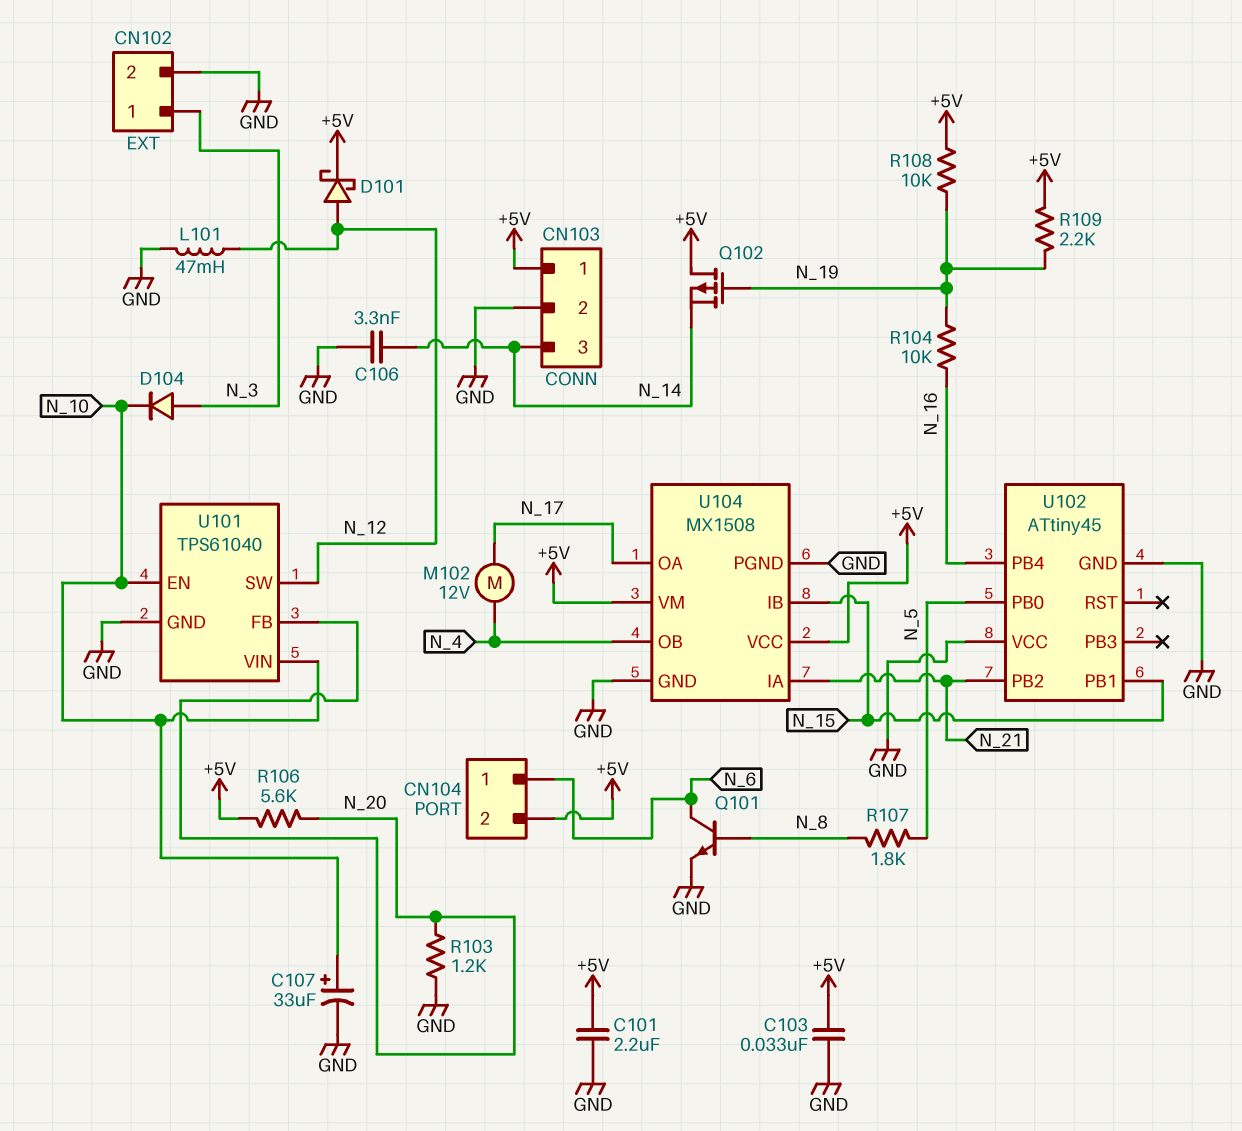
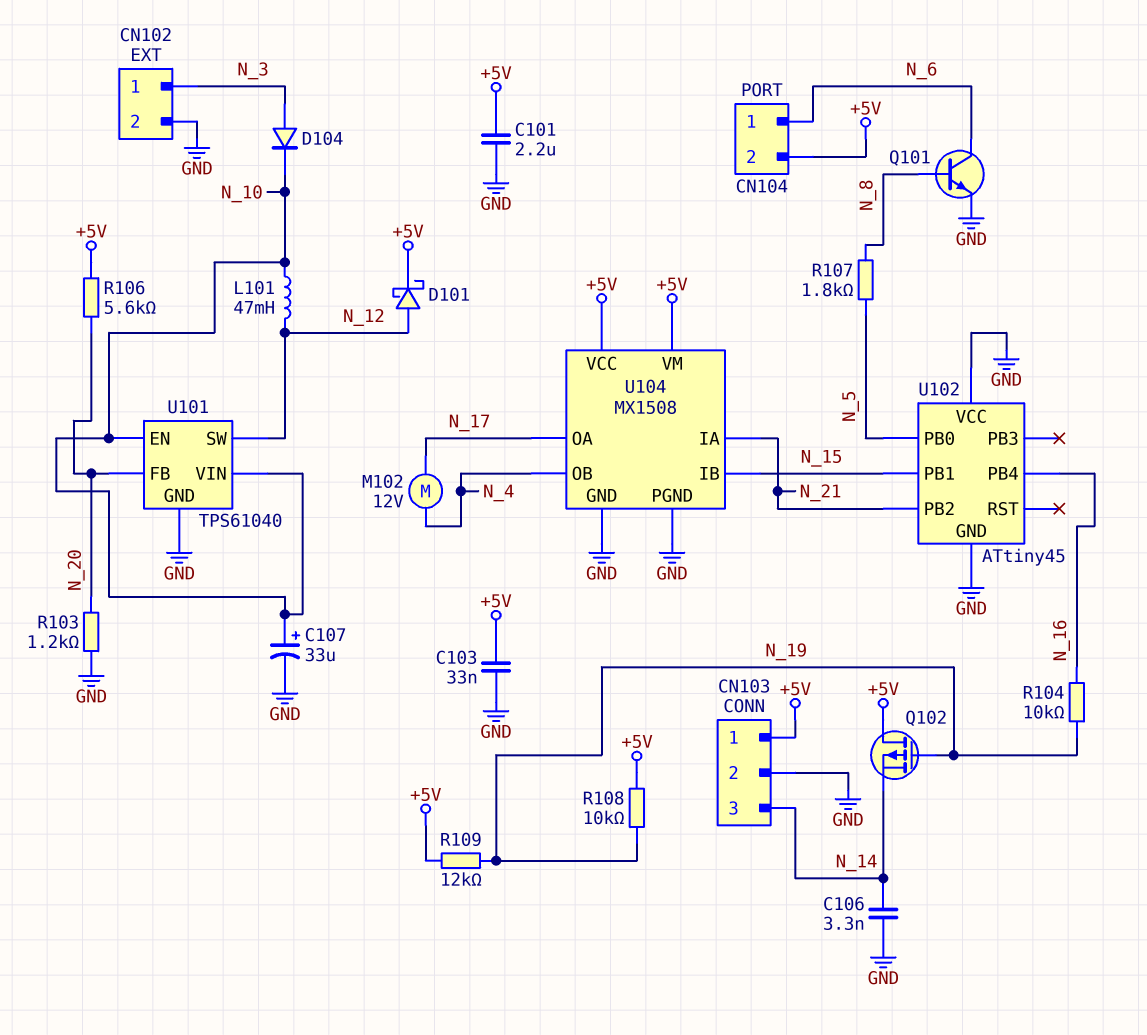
L101: 47mH (GND, N_12) -> 47mH (N_10, N_12)
R109: 2.2k (+5V, N_19) -> 12k (+5V, N_19)

